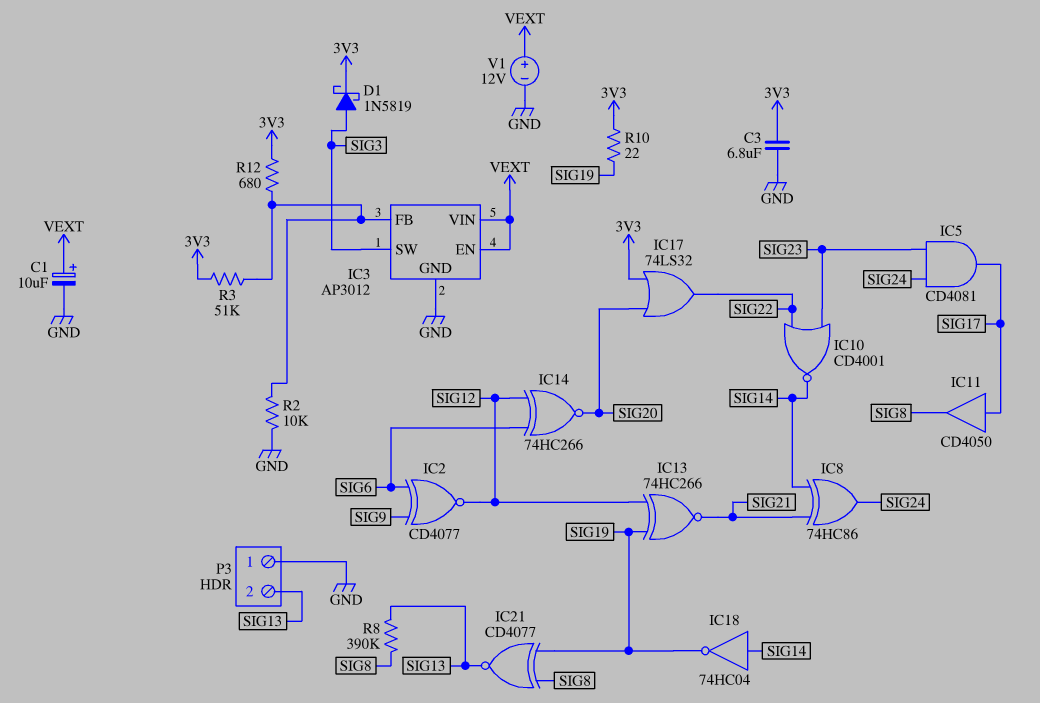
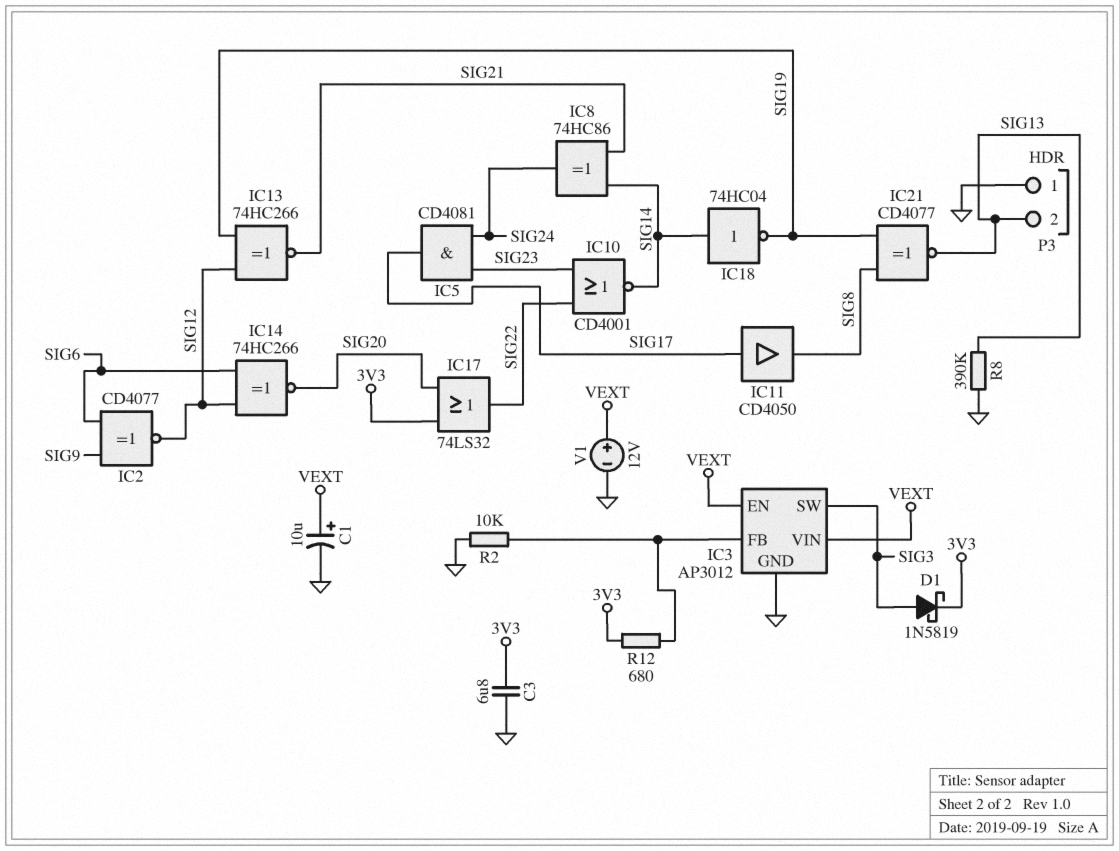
R3: 51k (3V3, IC3/FB) -> none
R8: 390k (SIG8, SIG13) -> 390k (GND, SIG13)
R10: 22 (3V3, SIG19) -> none

